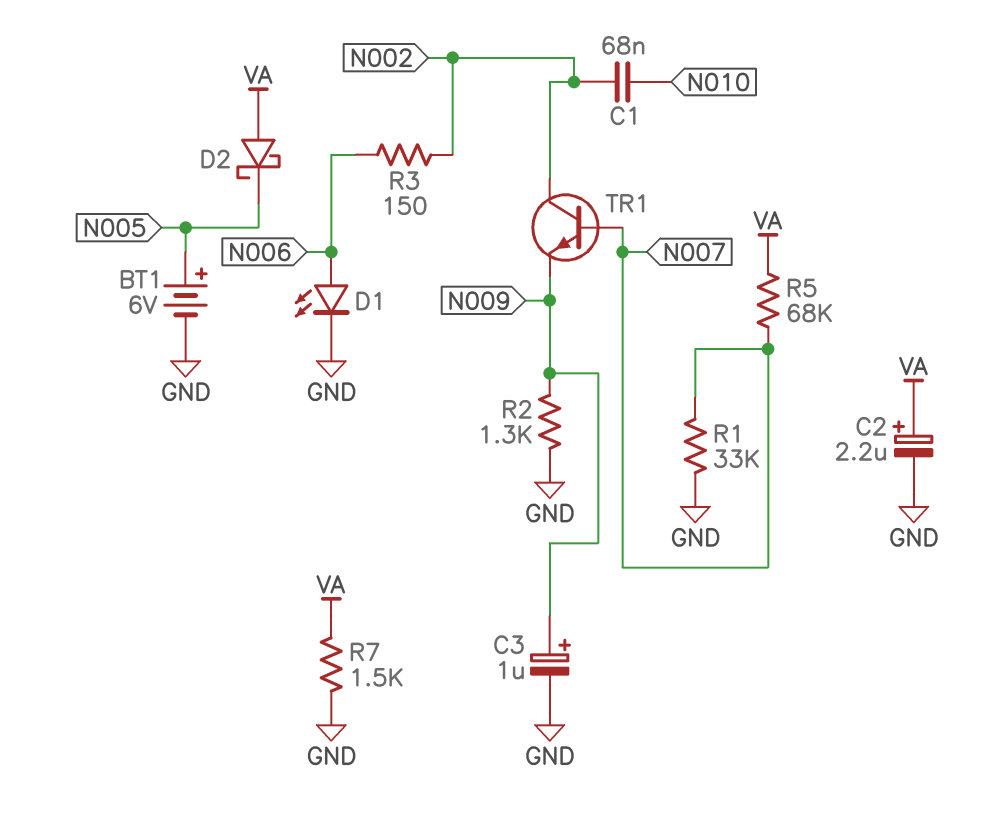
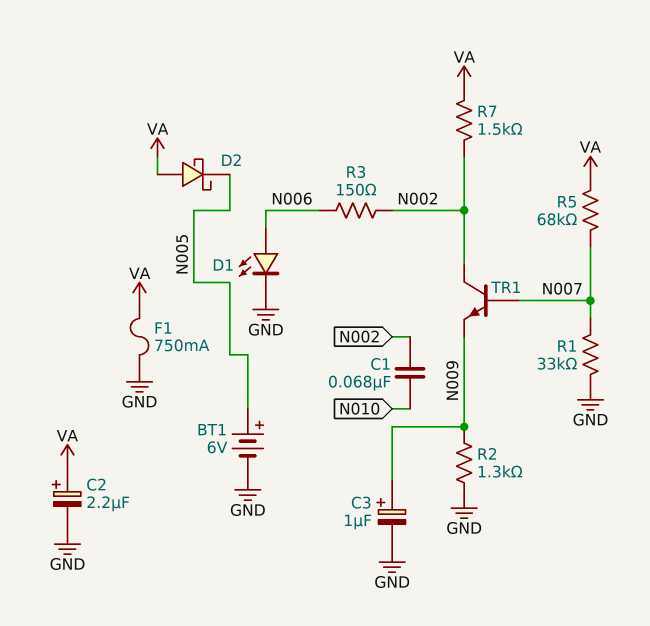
F1: none -> 750mA (GND, VA)
R7: 1.5k (GND, VA) -> 1.5k (N002, VA)

